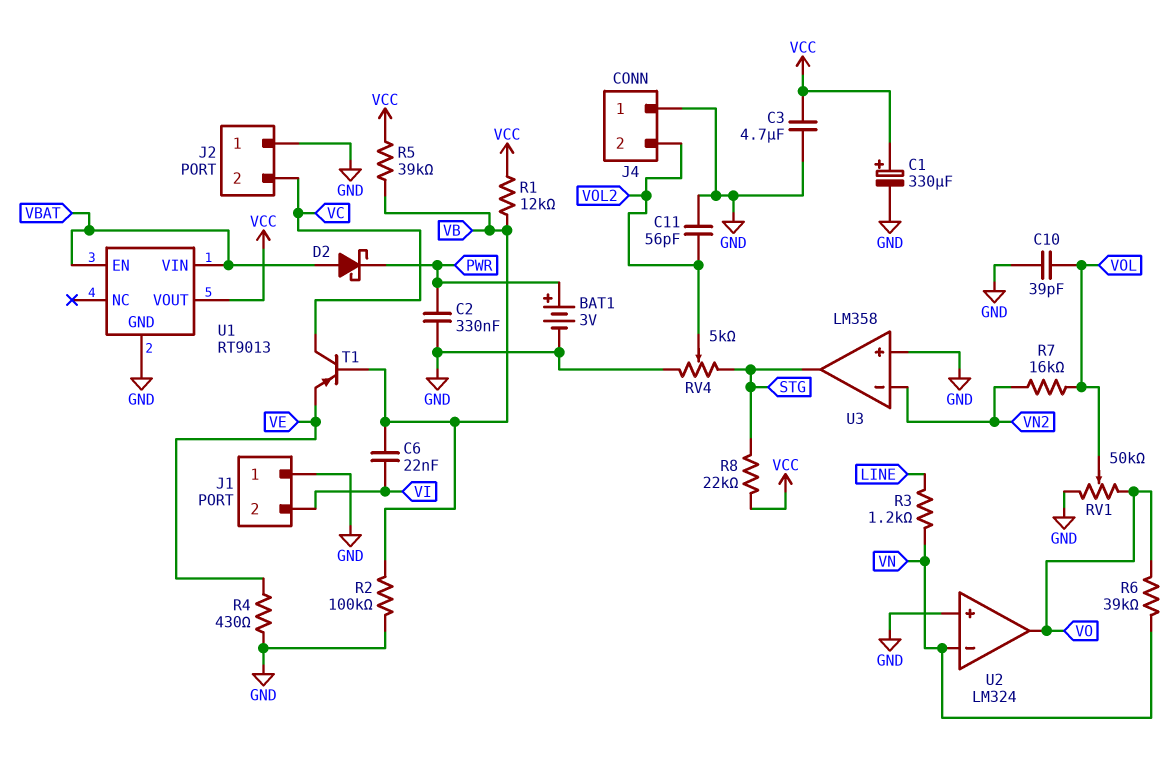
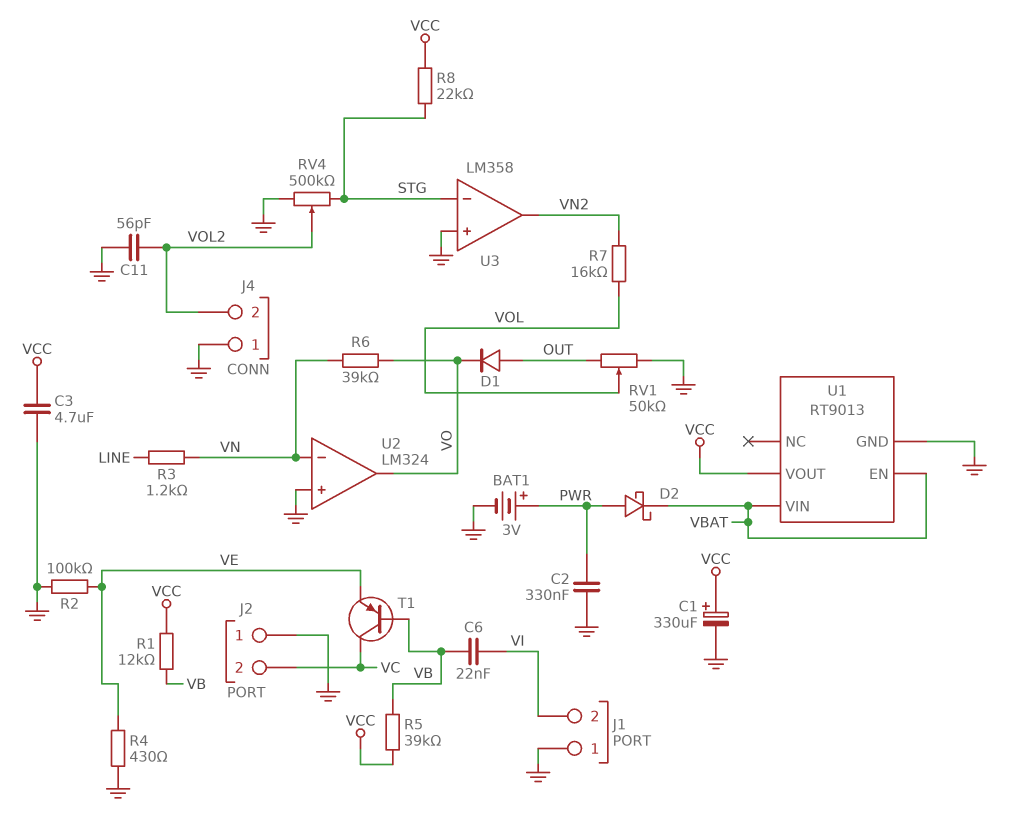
C10: 39pF (GND, VOL) -> none
D1: none -> diode (A OUT, K VO)
D2: schottky (A VBAT, K PWR) -> schottky (A PWR, K VBAT)
R2: 100k (GND, VB) -> 100k (GND, VE)
RV1: 50k (GND, VO, wiper VOL) -> 50k (GND, OUT, wiper VOL)
RV4: 5k (GND, STG, wiper VOL2) -> 500k (GND, STG, wiper VOL2)
U3 pin in-: VN2 -> STG
U3 pin out: STG -> VN2

